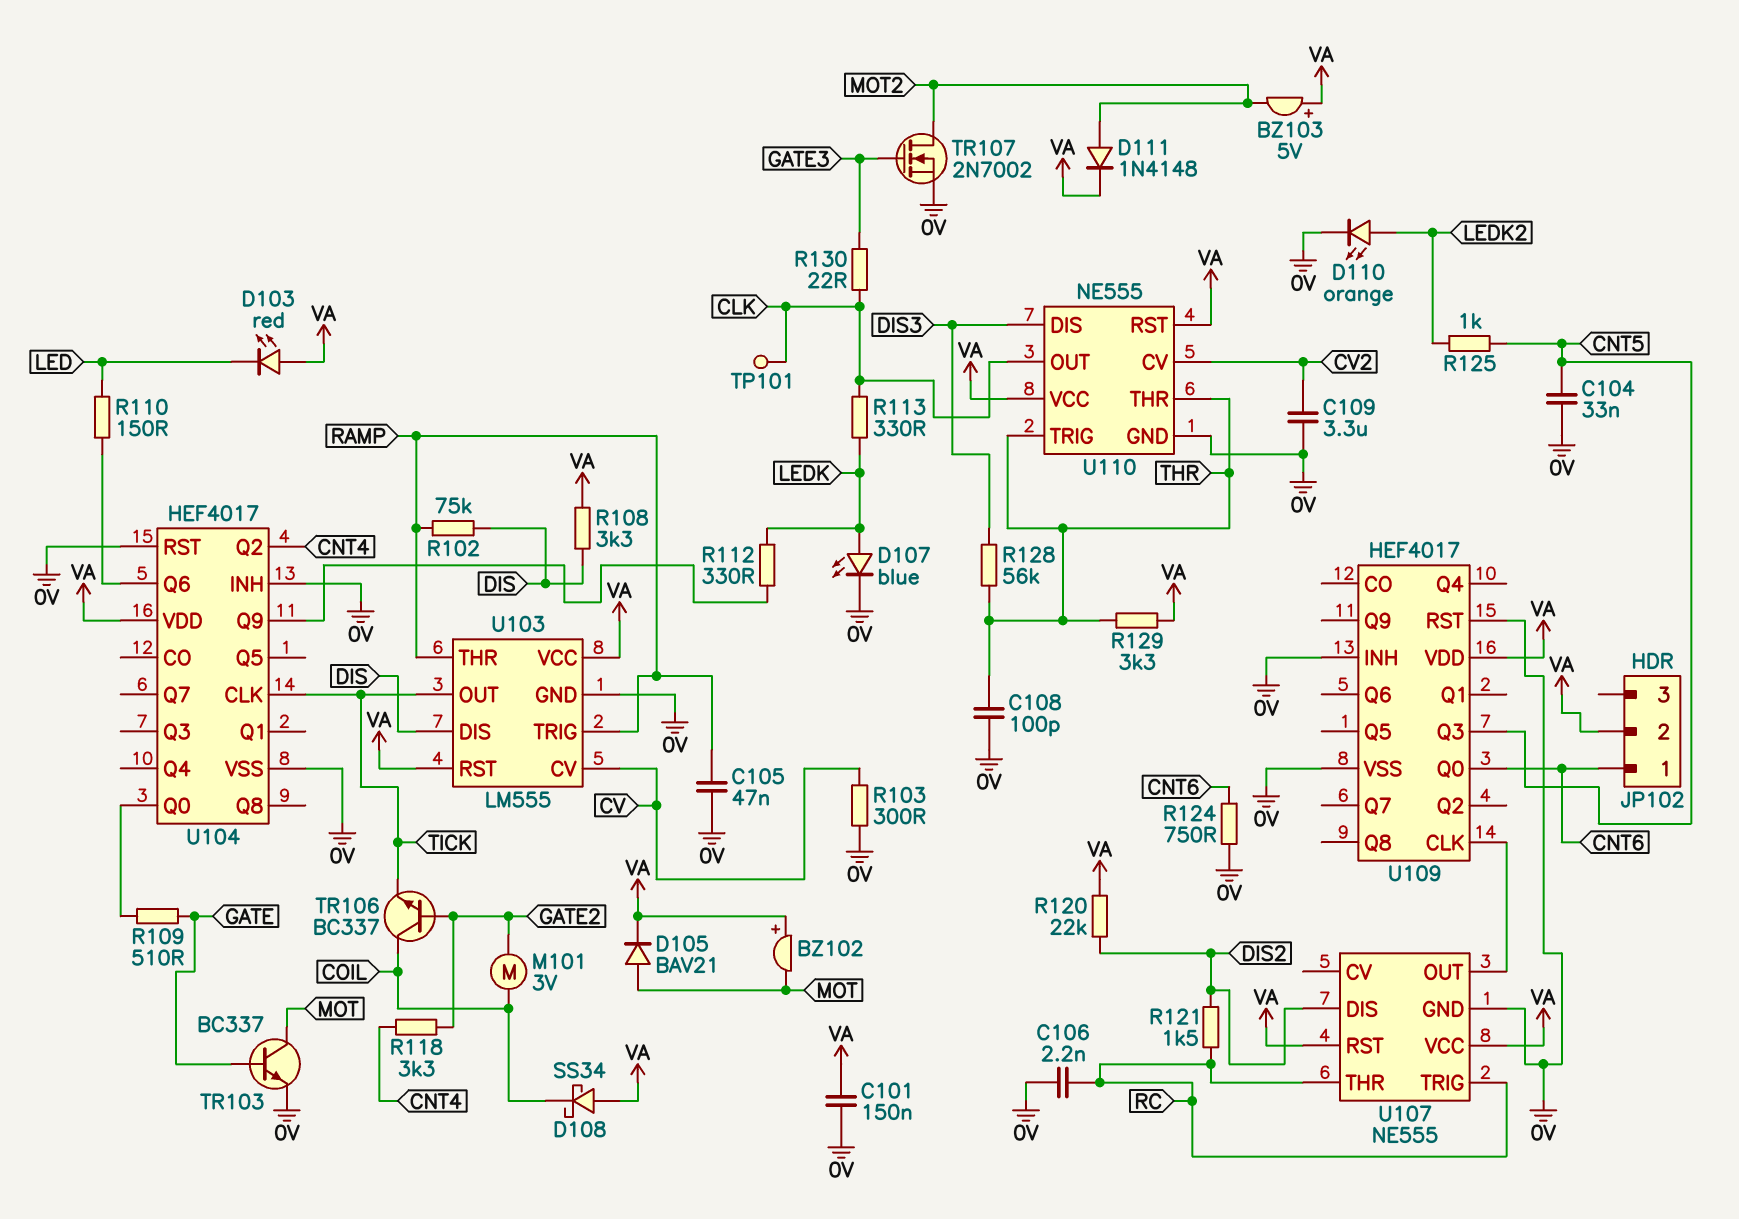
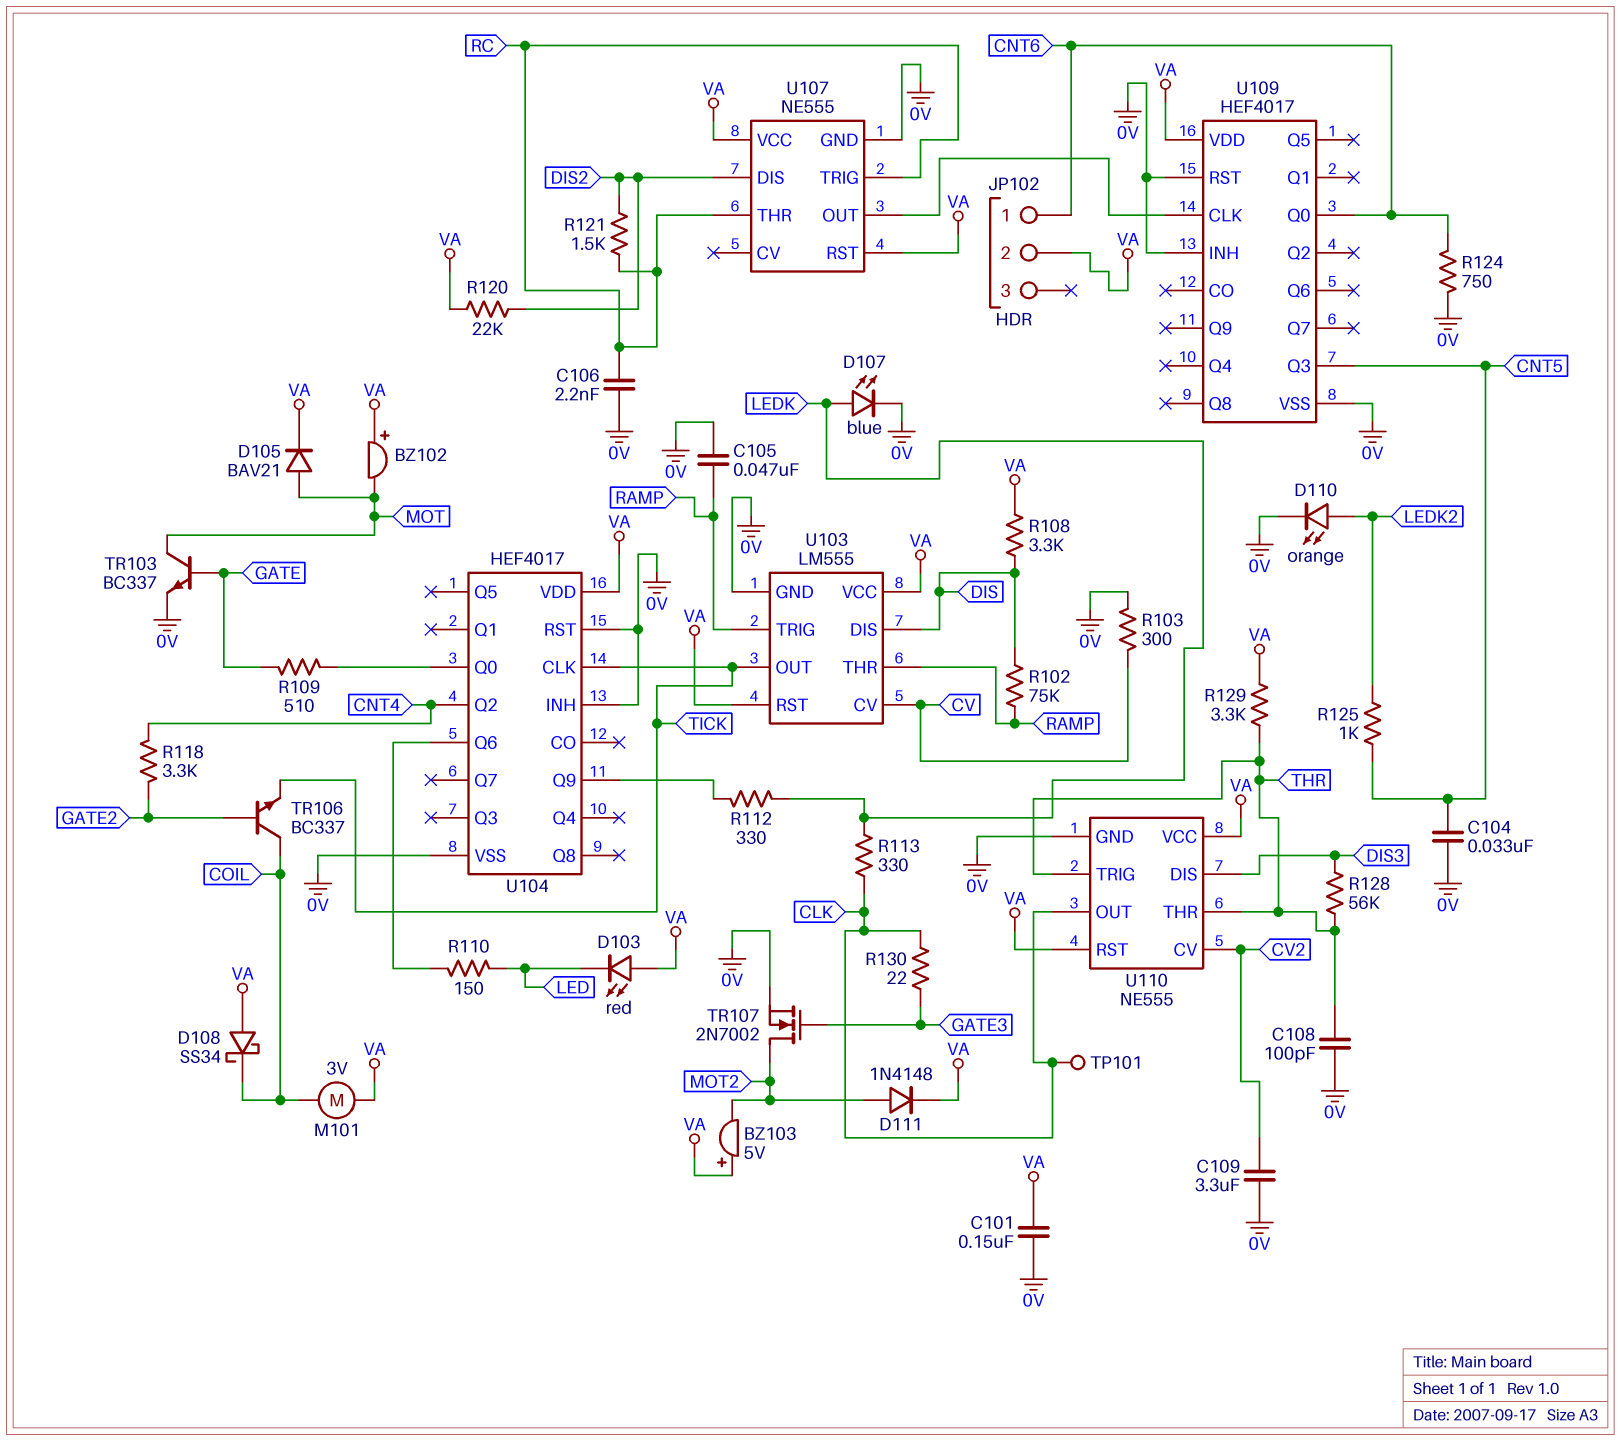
M101: motor 3V (COIL, GATE2) -> motor 3V (COIL, VA)

